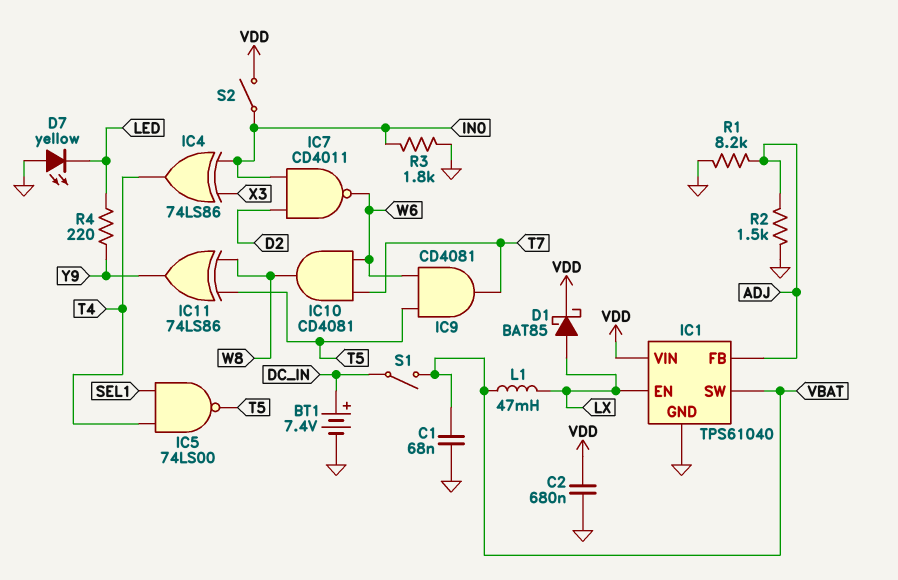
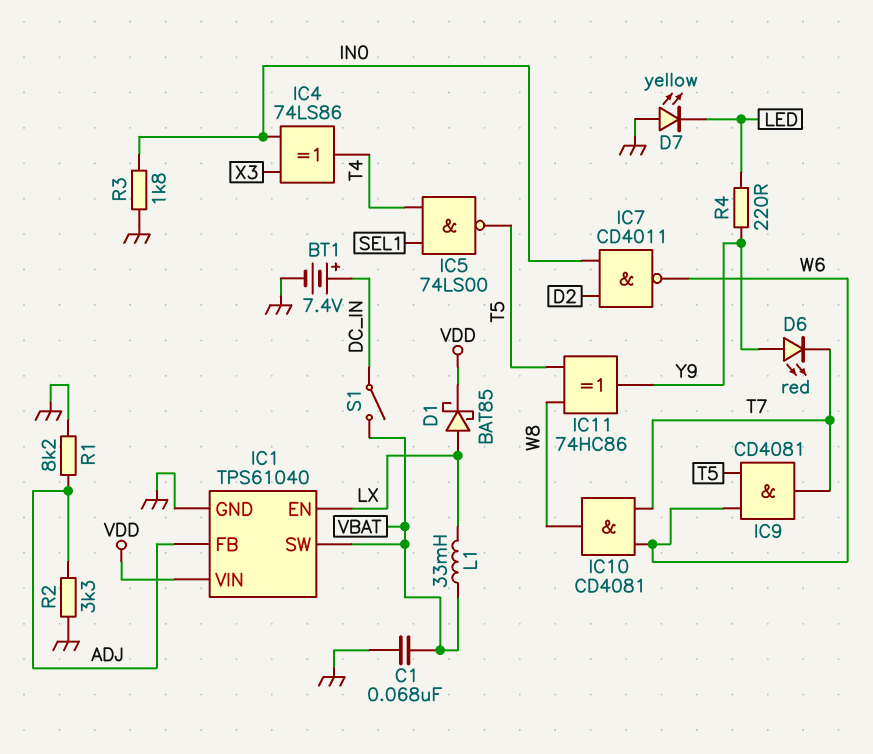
C2: 680nF (GND, VDD) -> none
D6: none -> LED red (A Y9, K T7)
IC11: XOR 74LS86 (in T5, in W8, out Y9) -> XOR 74HC86 (in T5, in W8, out Y9)
L1: 47mH (LX, VBAT) -> 33mH (LX, VBAT)
R2: 1.5k (ADJ, GND) -> 3.3k (ADJ, GND)
S2: switch (IN0, VDD) -> none

